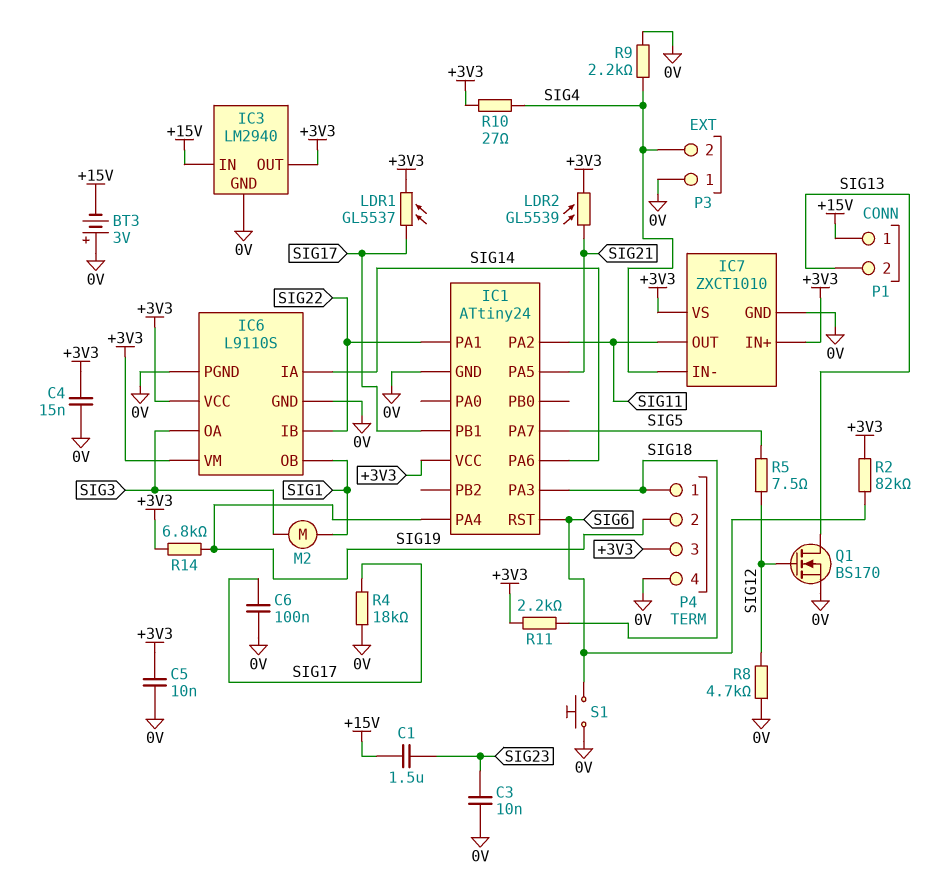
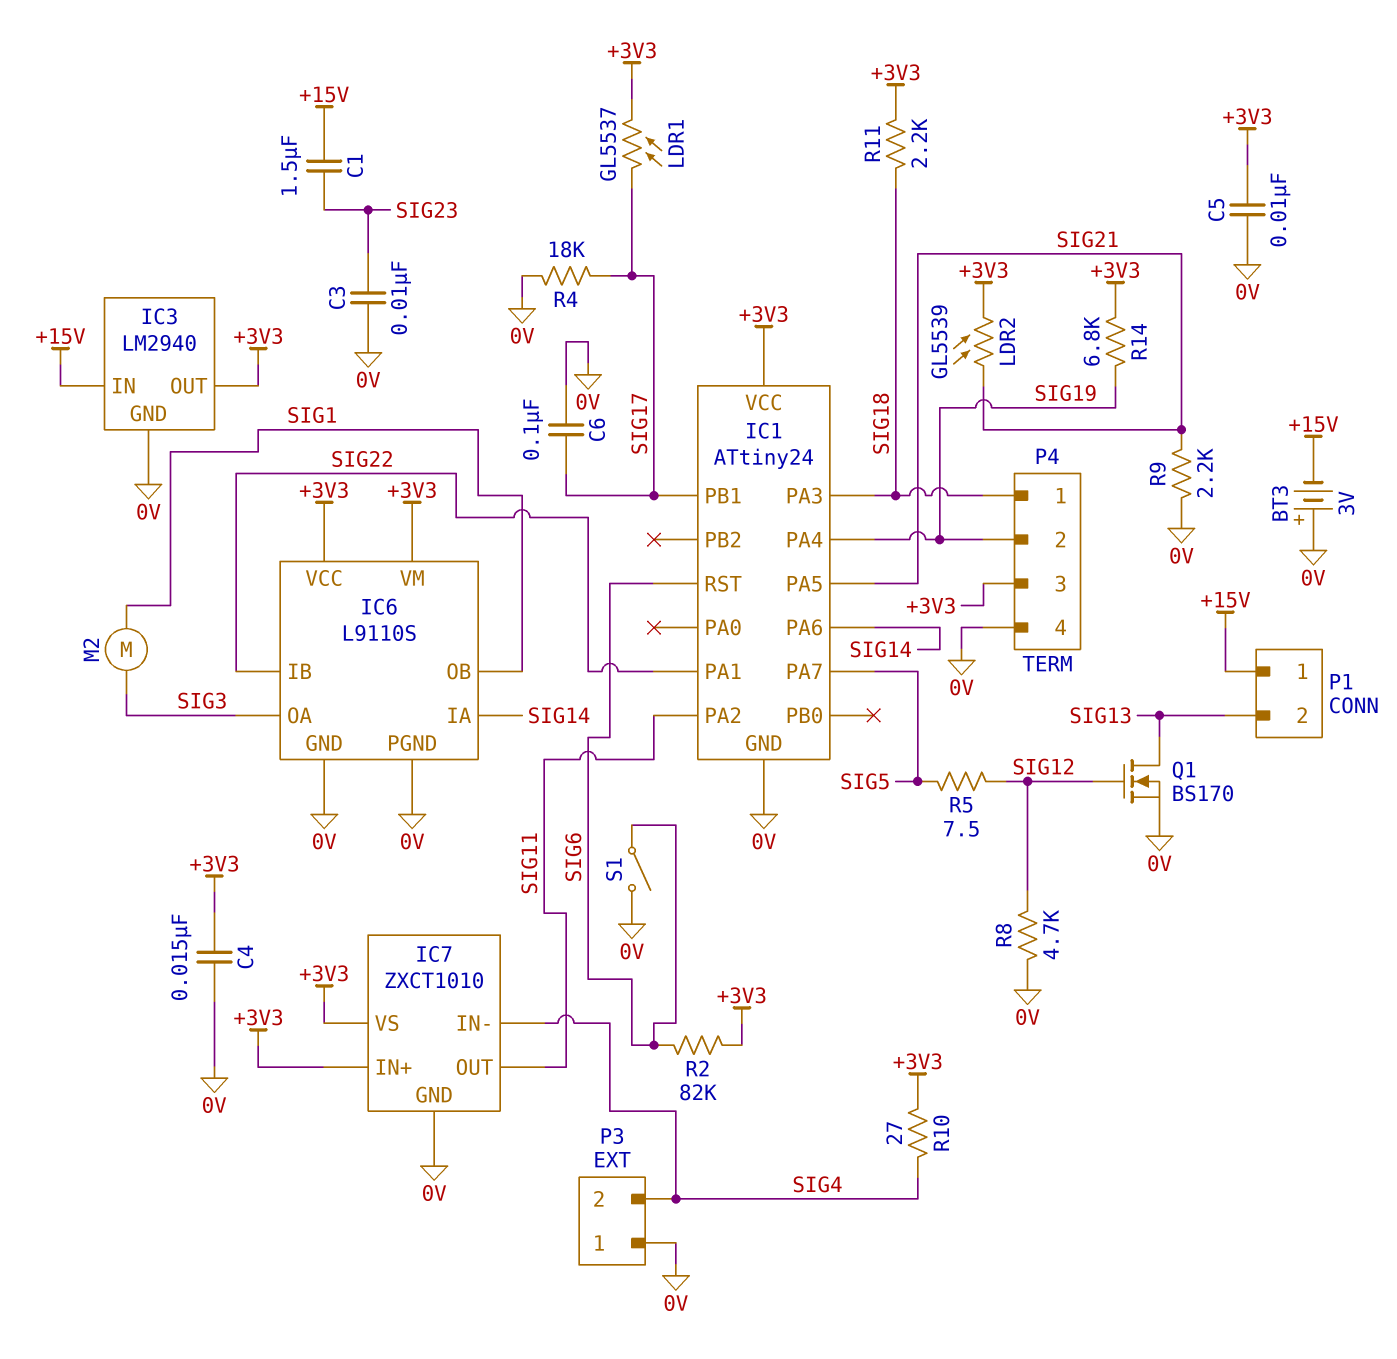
R9: 2.2k (0V, SIG4) -> 2.2k (0V, SIG21)
S1: button (0V, SIG6) -> switch (0V, SIG6)

